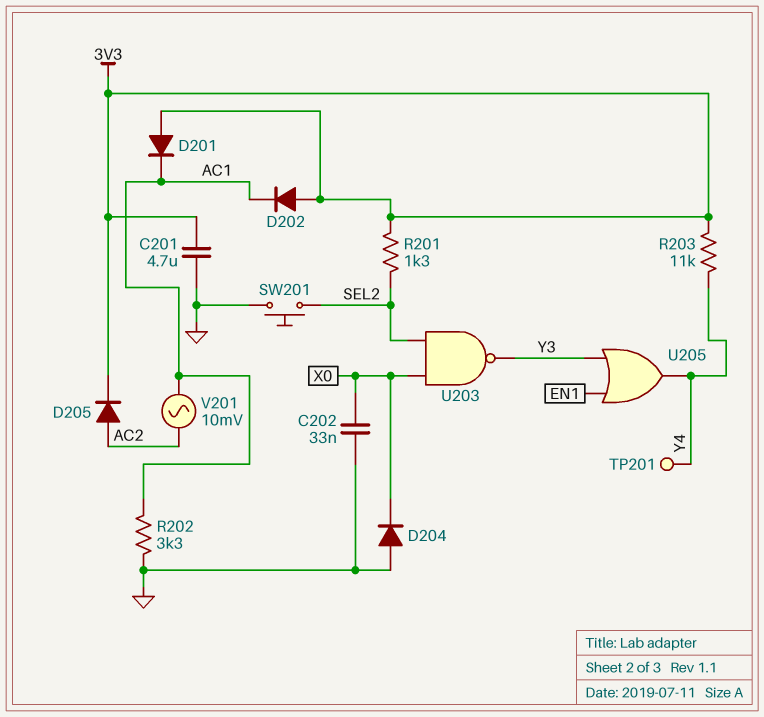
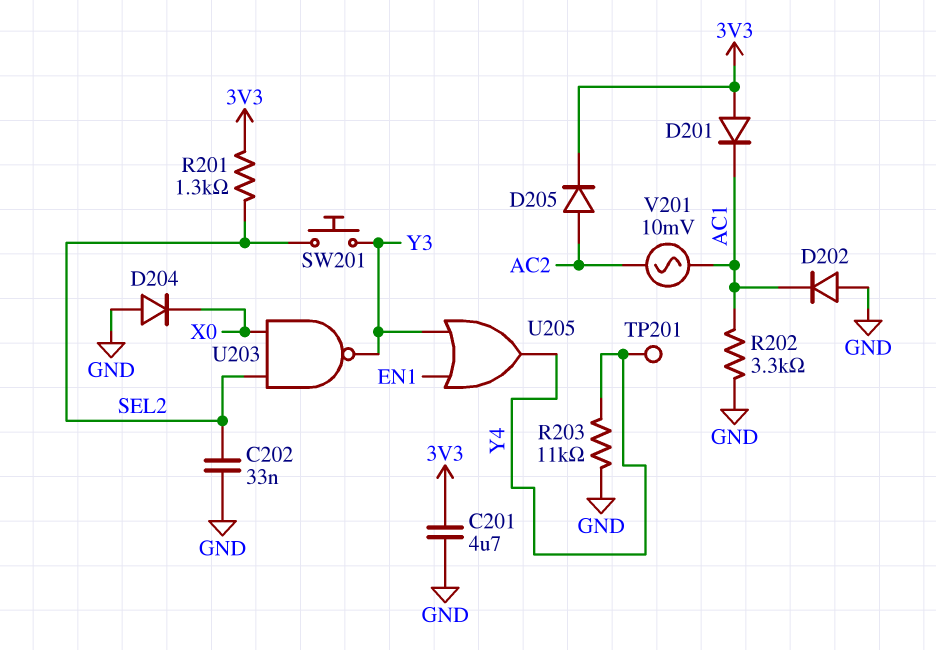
C202: 33nF (GND, X0) -> 33nF (GND, SEL2)
D202: diode (A 3V3, K AC1) -> diode (A GND, K AC1)
R203: 11k (3V3, Y4) -> 11k (GND, Y4)
SW201: button (GND, SEL2) -> button (SEL2, Y3)

